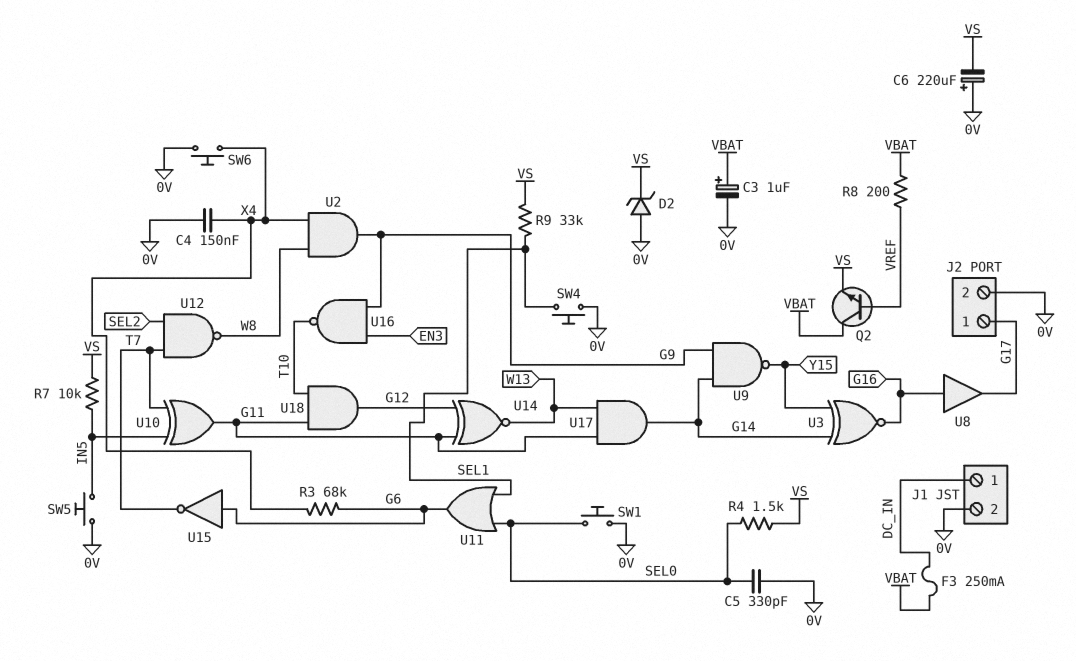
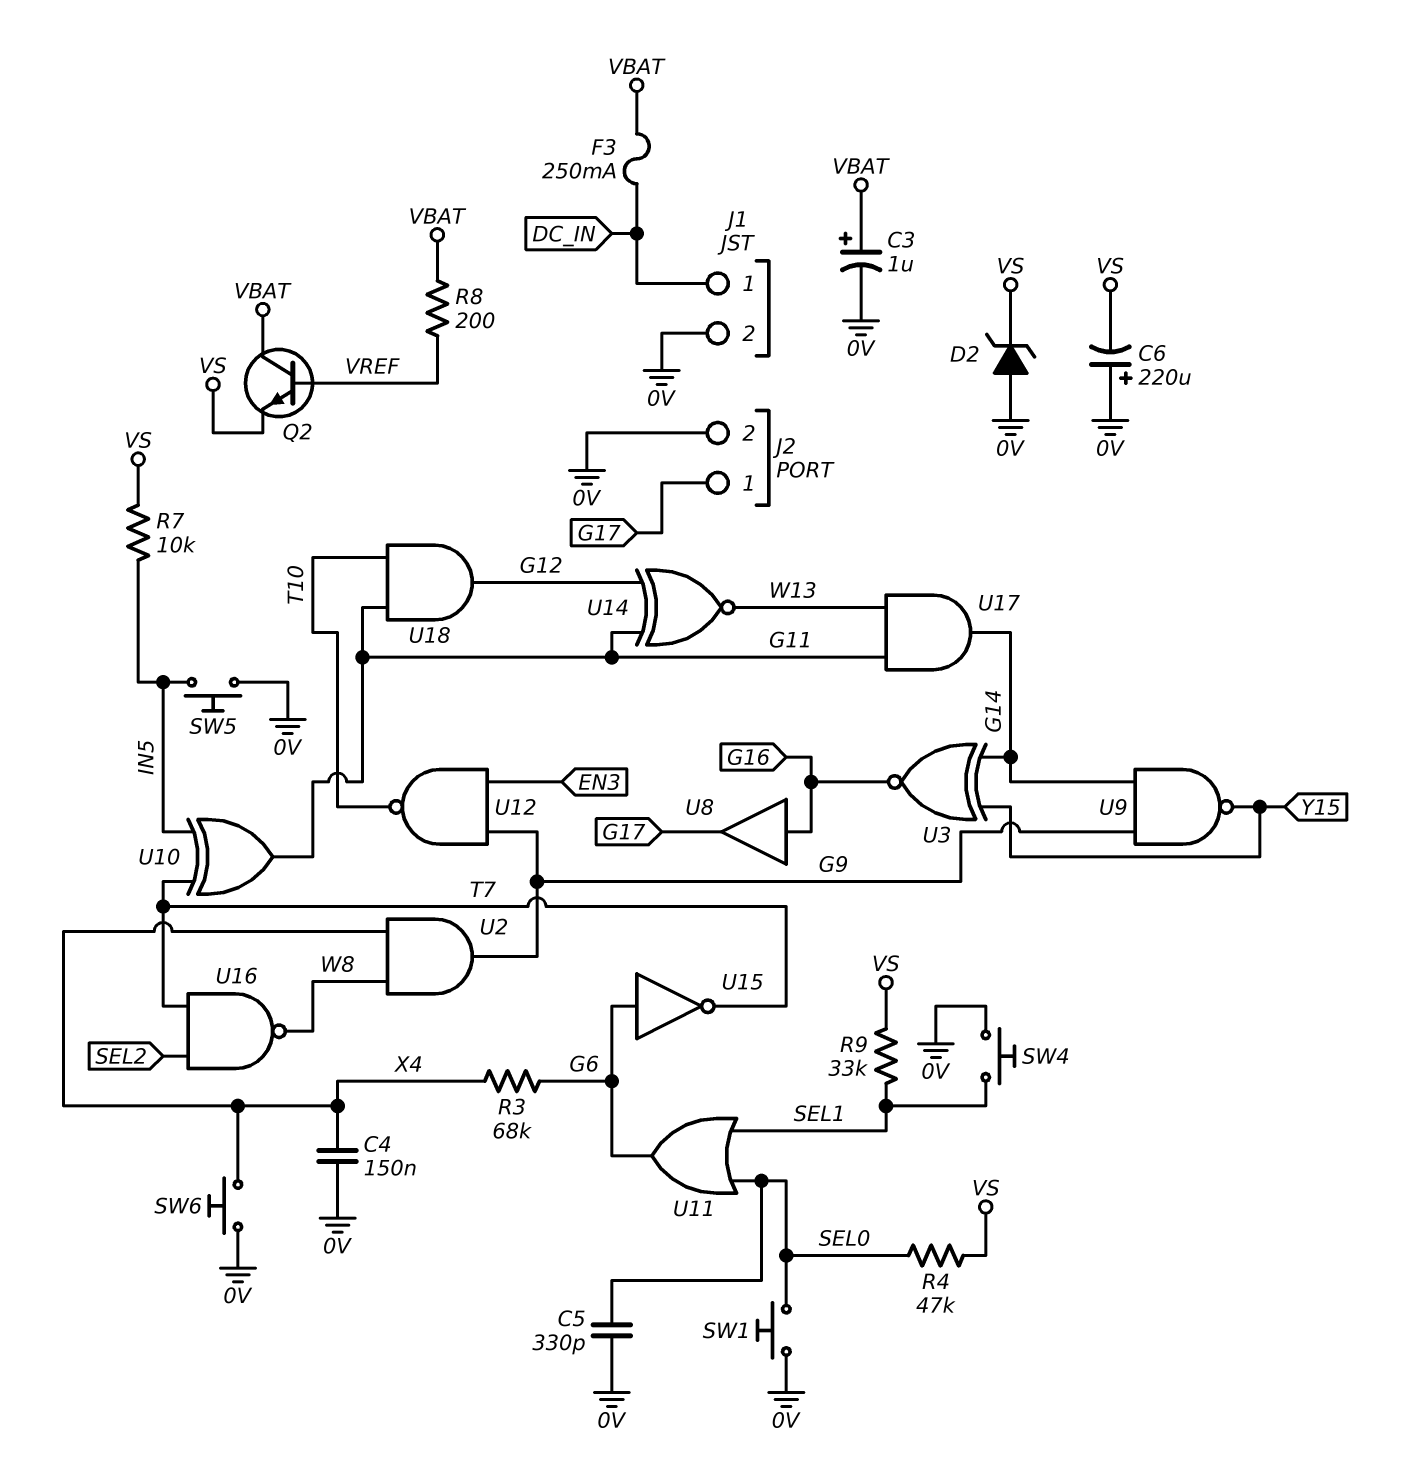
R4: 1.5k (SEL0, VS) -> 47k (SEL0, VS)
U12: NAND (in SEL2, in T7, out W8) -> NAND (in EN3, in G9, out T10)
U16: NAND (in EN3, in G9, out T10) -> NAND (in SEL2, in T7, out W8)

